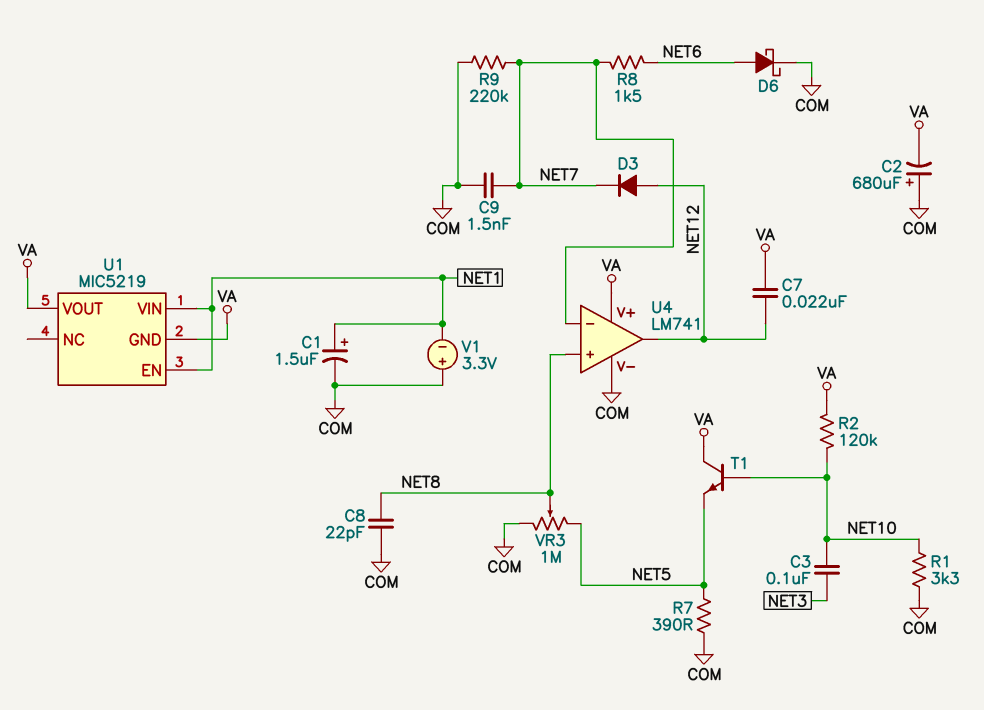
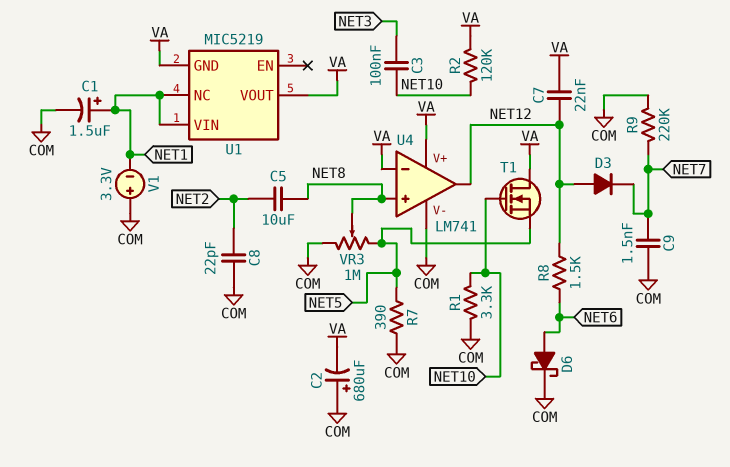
C5: none -> 10uF (NET2, NET8)
C8: 22pF (COM, NET8) -> 22pF (COM, NET2)
R8: 1.5k (NET6, NET7) -> 1.5k (NET6, NET12)
T1: NPN (B NET10, C VA, E NET5) -> NMOS (G NET10, D VA, S NET5)
U1 pin EN: NET1 -> none
U1 pin NC: none -> NET1
U4 pin in-: NET7 -> VA

